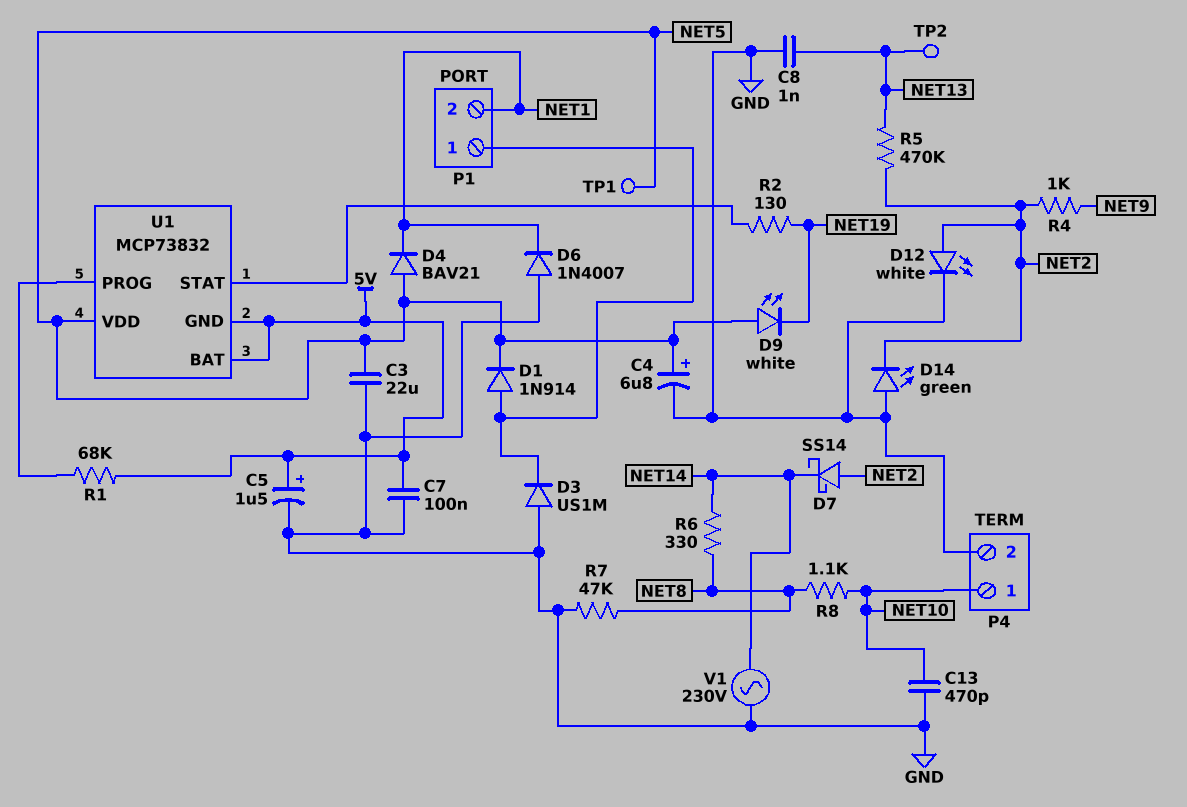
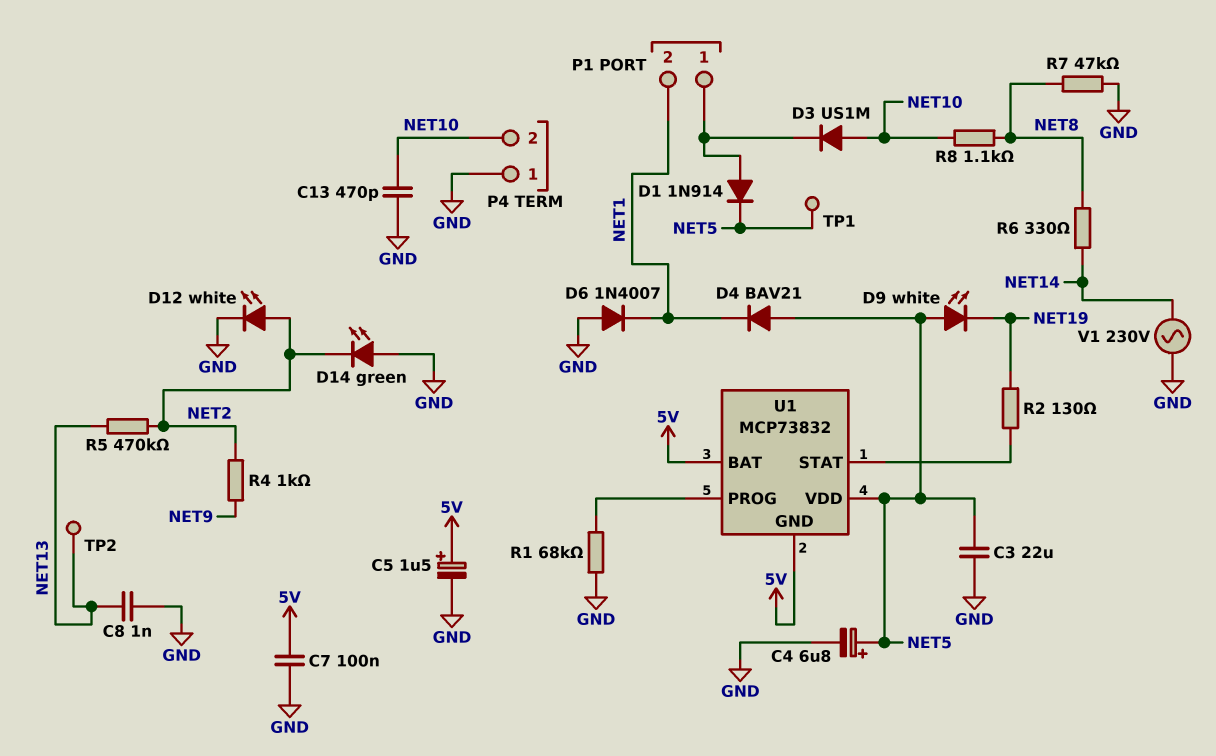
D3: diode US1M (A GND, K P1/1) -> diode US1M (A NET10, K P1/1)
D7: schottky SS14 (A NET2, K NET14) -> none
P4 pin 1: NET10 -> GND
P4 pin 2: GND -> NET10
R1: 68k (5V, U1/PROG) -> 68k (GND, U1/PROG)

